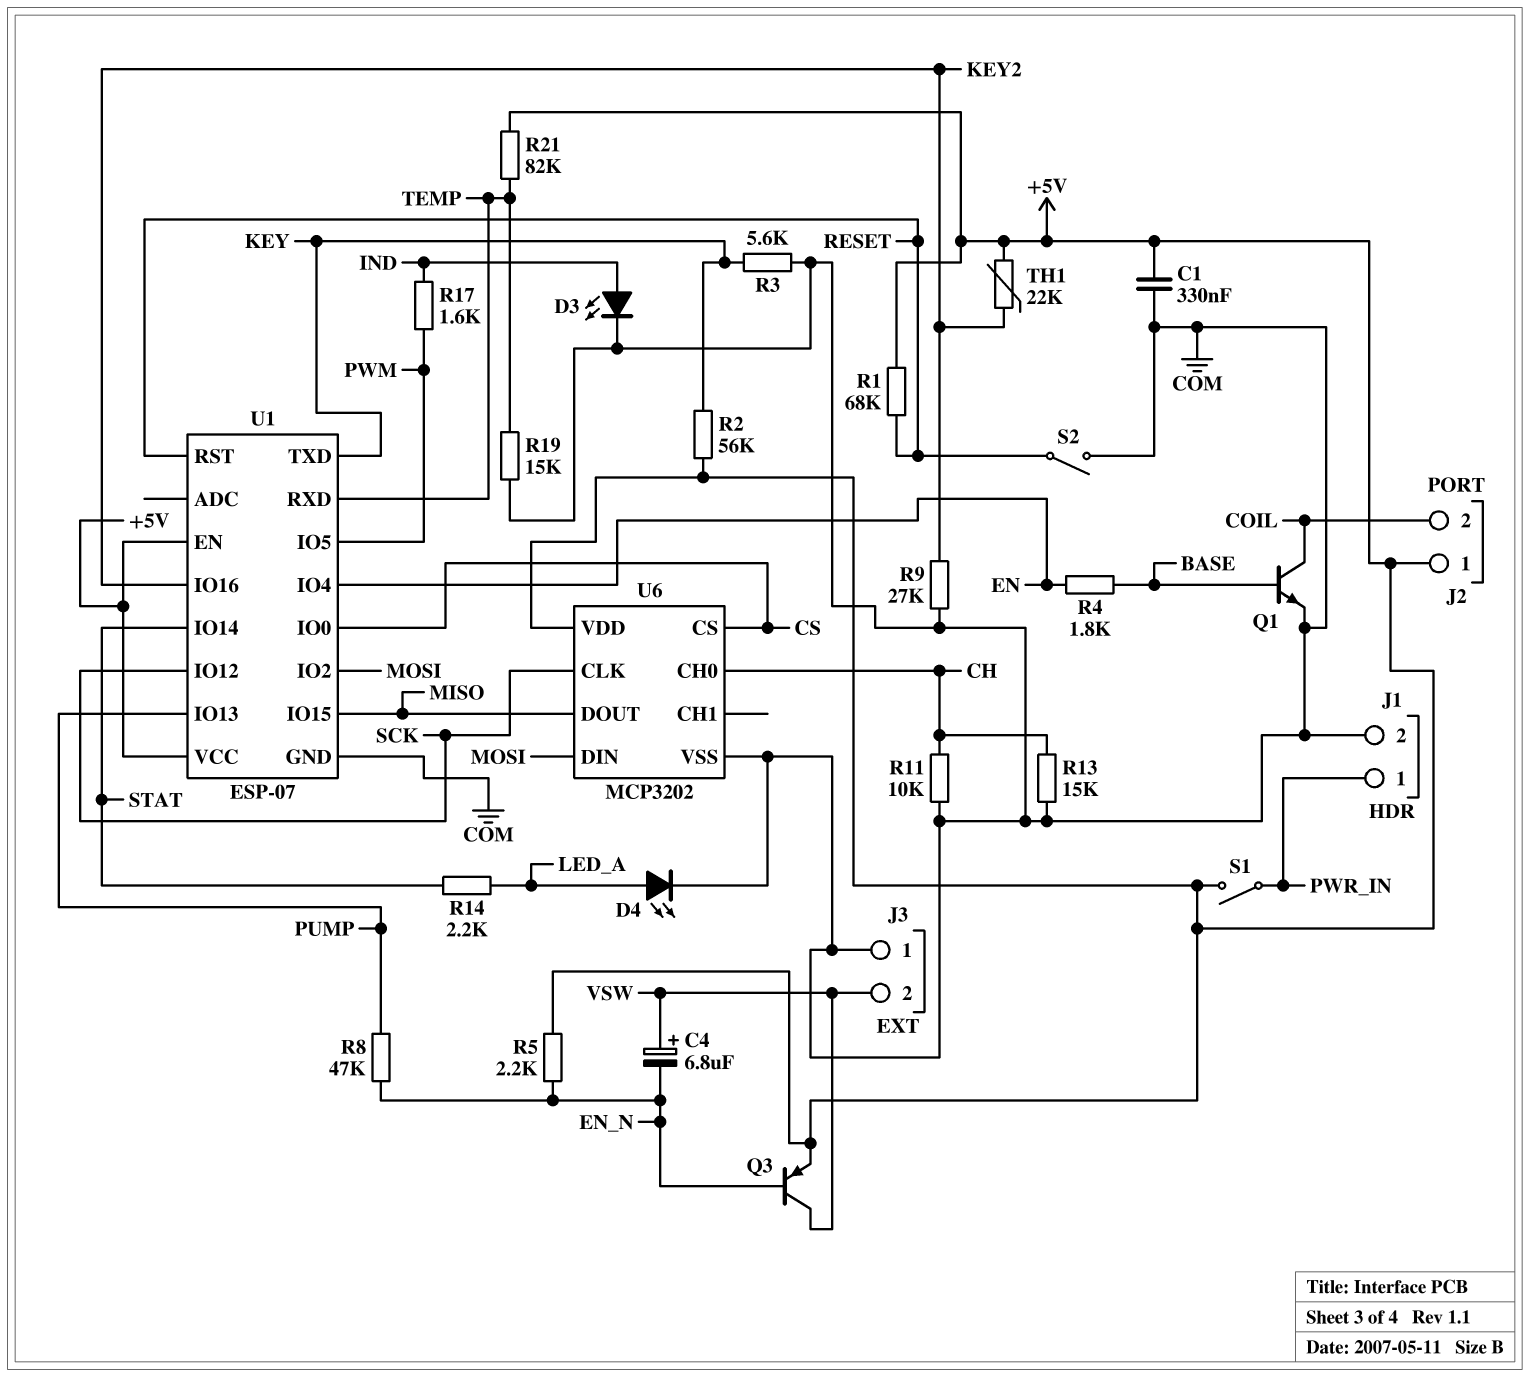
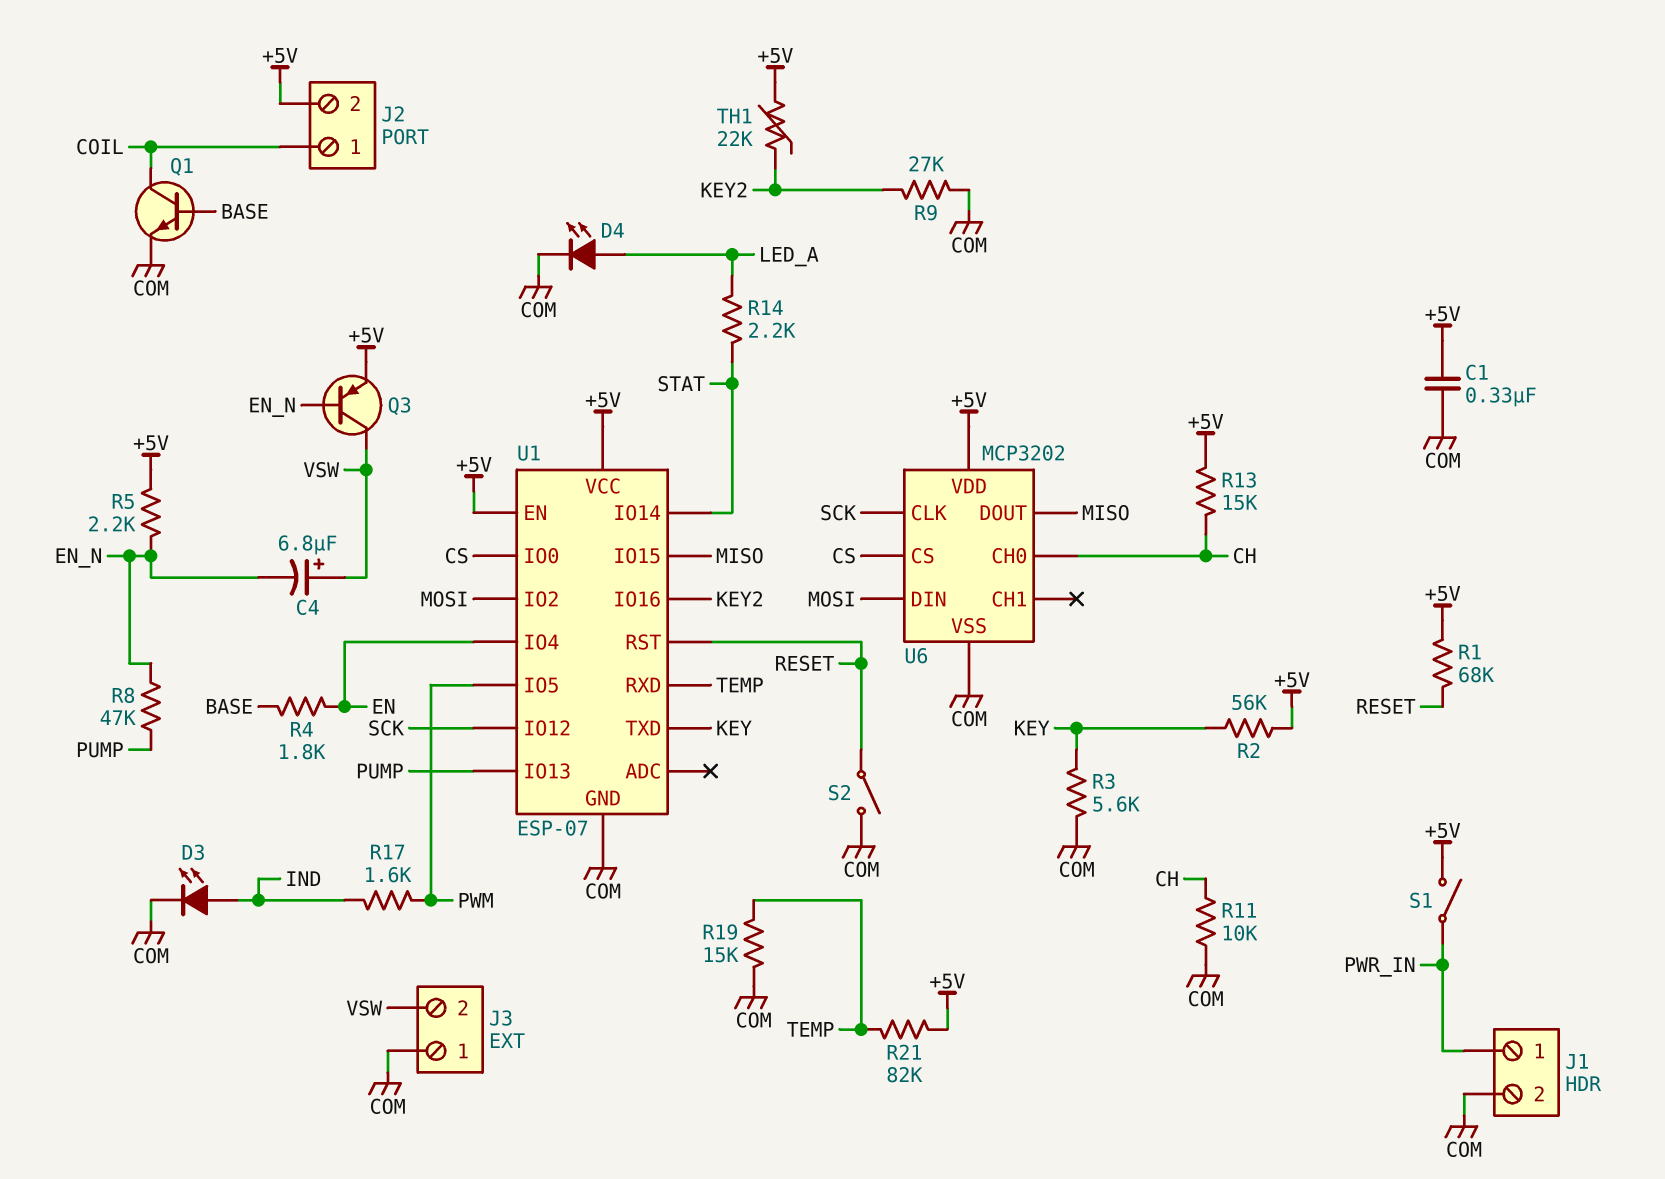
J2 pin 1: +5V -> COIL
J2 pin 2: COIL -> +5V
R13: 15k (CH, COM) -> 15k (+5V, CH)

